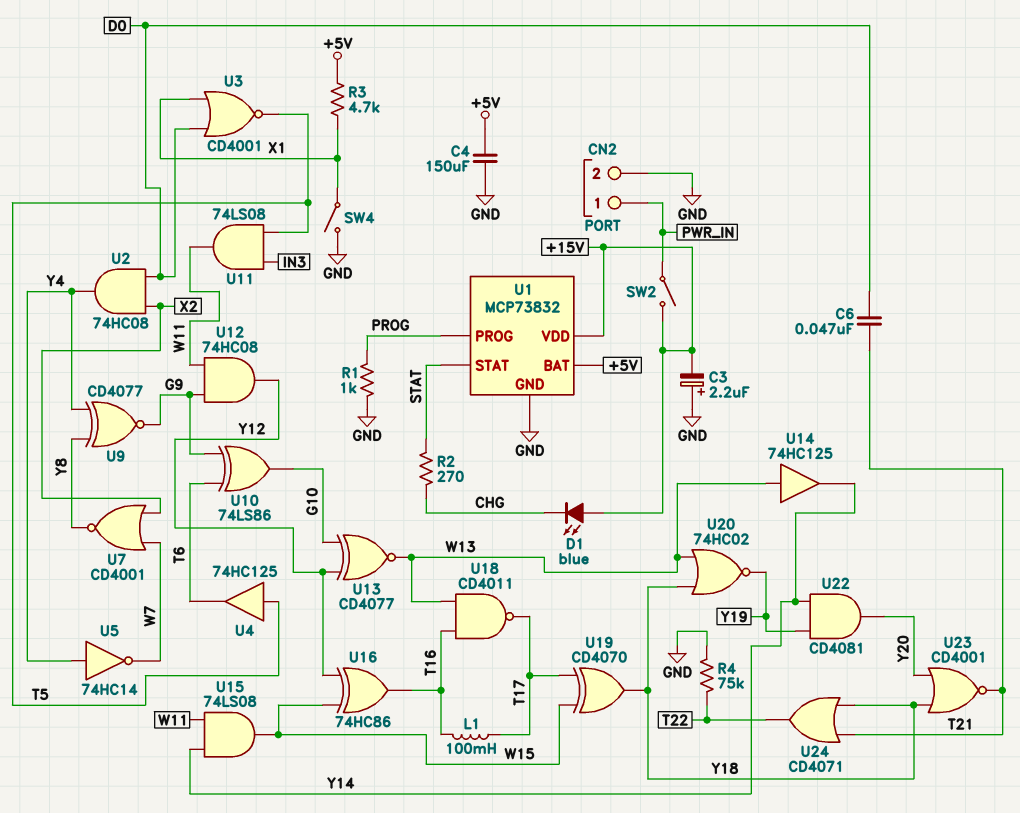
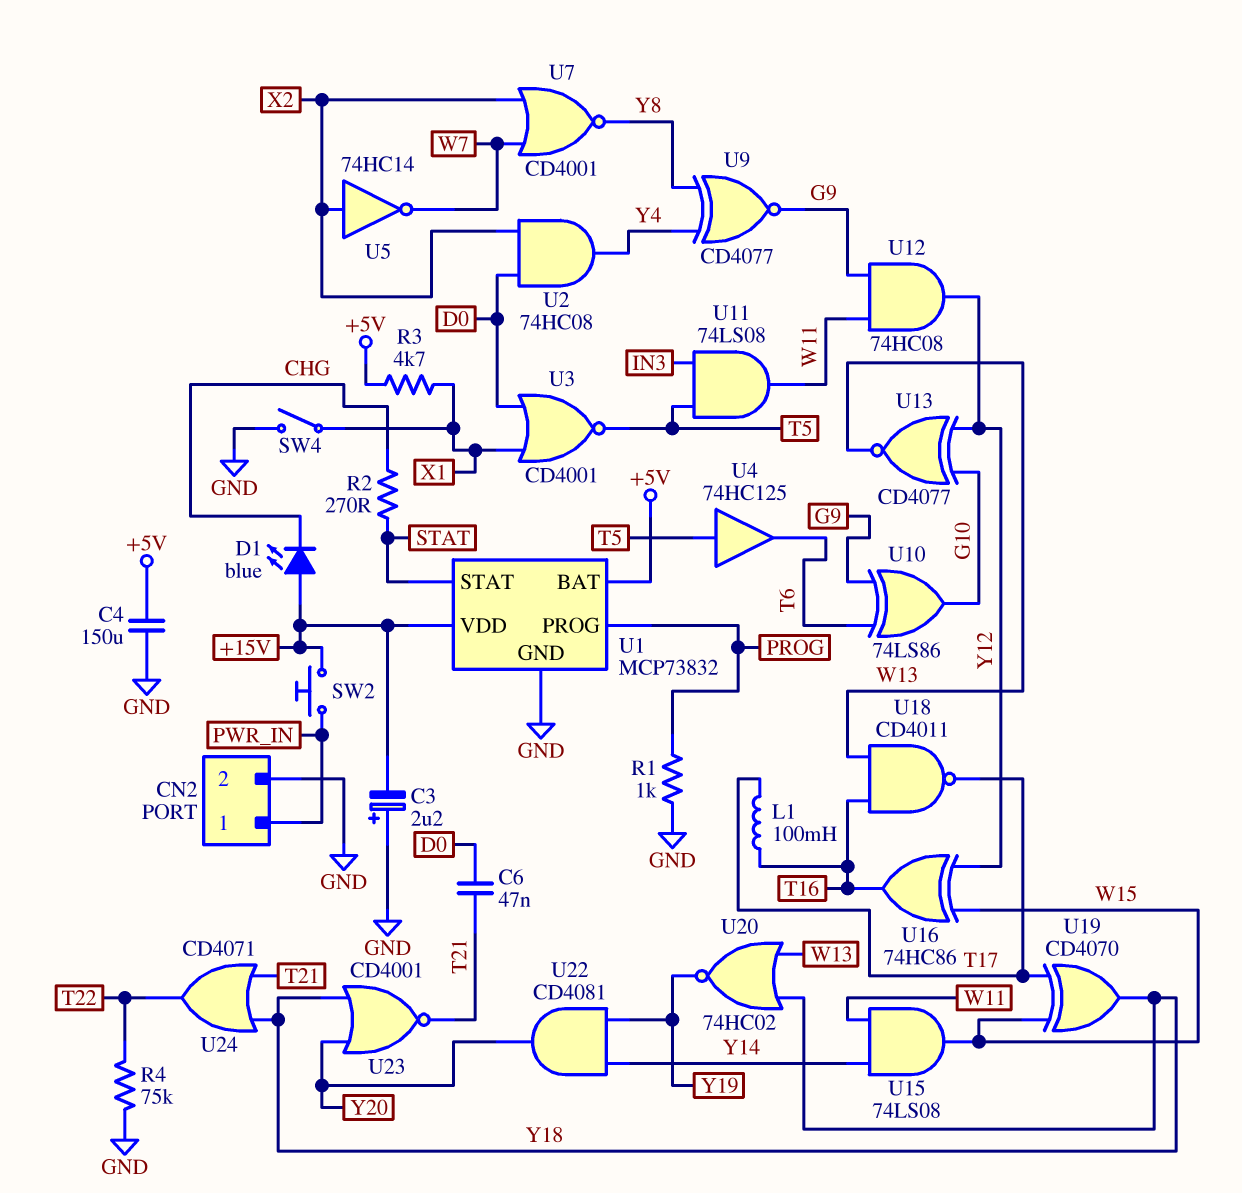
SW2: switch (+15V, PWR_IN) -> button (+15V, PWR_IN)
U5: NOT 74HC14 (in Y4, out W7) -> NOT 74HC14 (in X2, out W7)
U14: buffer 74HC125 (in W13, out Y14) -> none

